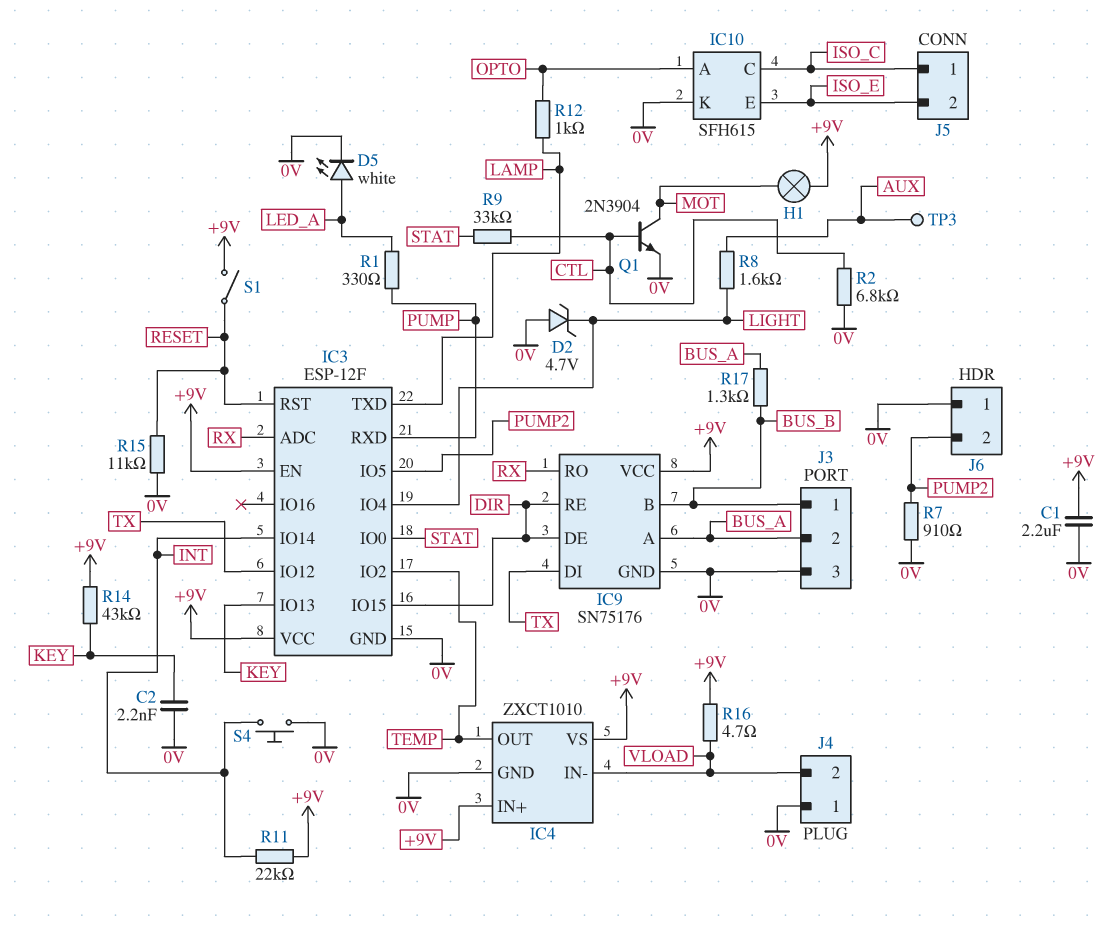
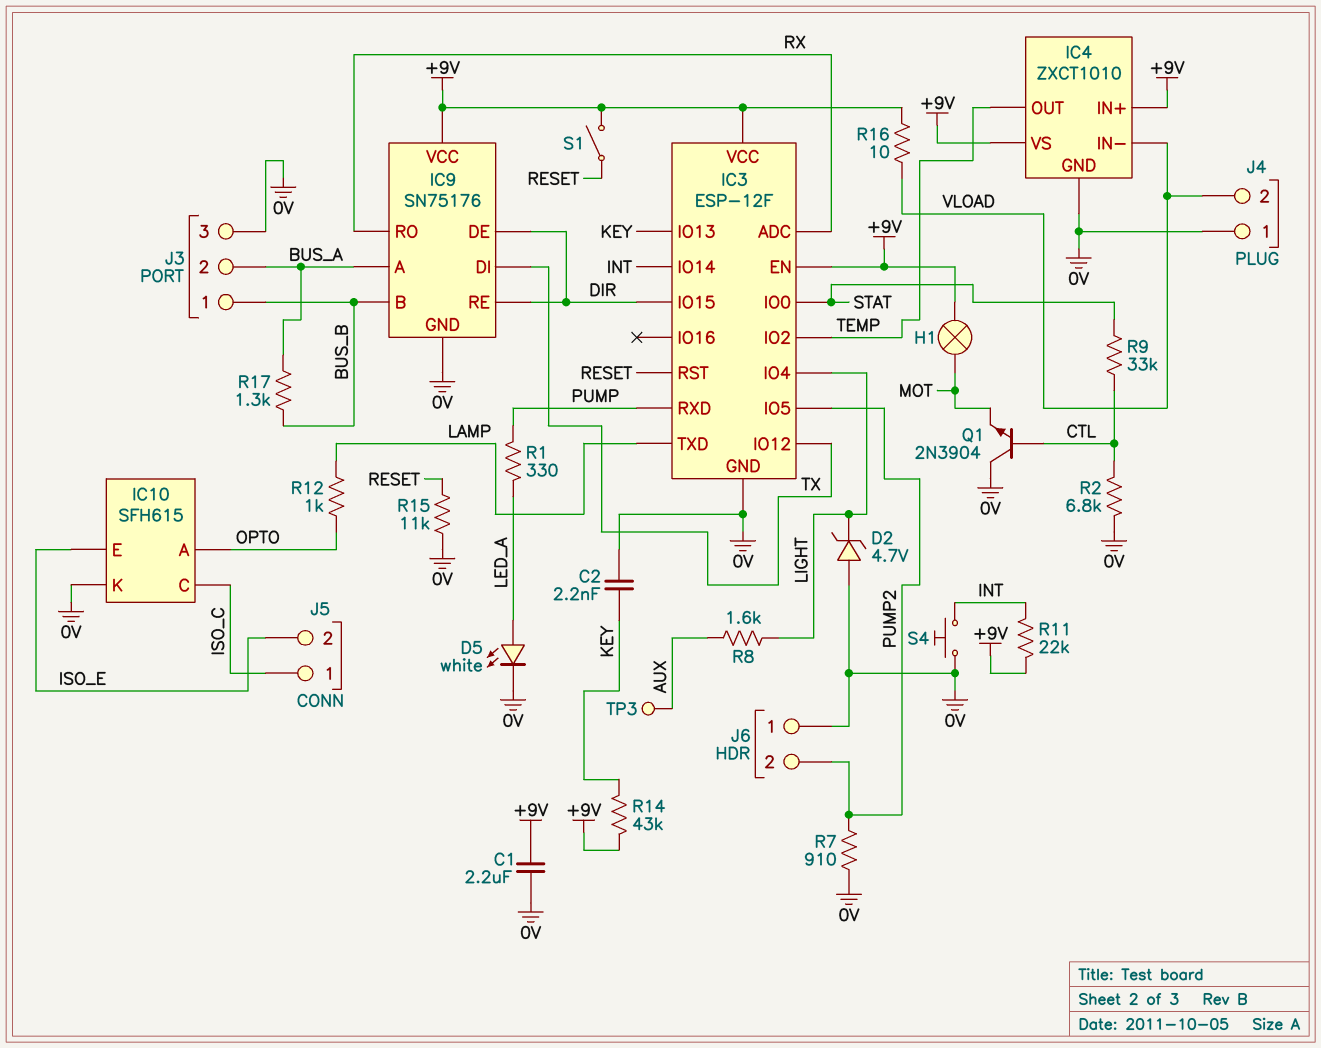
Q1: NPN 2N3904 (B CTL, C MOT, E 0V) -> NPN 2N3904 (B CTL, C 0V, E MOT)
R16: 4.7 (+9V, VLOAD) -> 10 (+9V, VLOAD)

